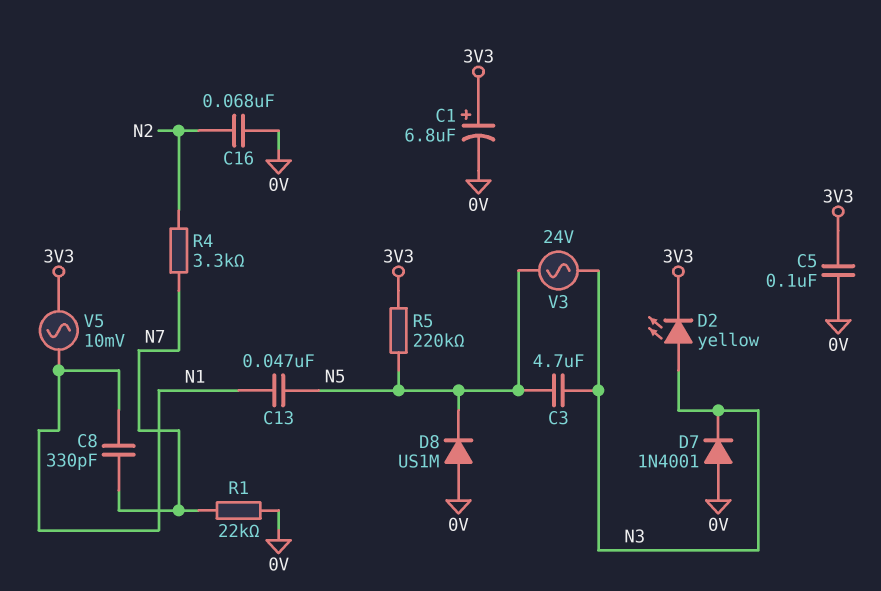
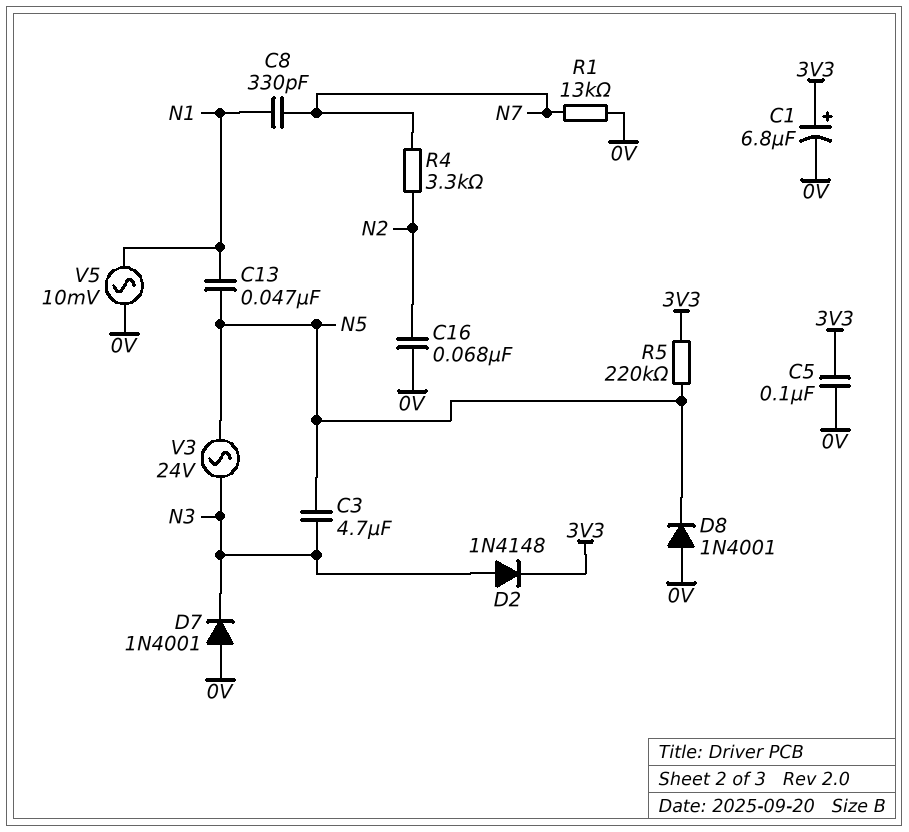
D2: LED yellow (A N3, K 3V3) -> diode 1N4148 (A N3, K 3V3)
D8: diode US1M (A 0V, K N5) -> diode 1N4001 (A 0V, K N5)
R1: 22k (0V, N7) -> 13k (0V, N7)
V5: AC 10mV (3V3, N1) -> AC 10mV (0V, N1)

